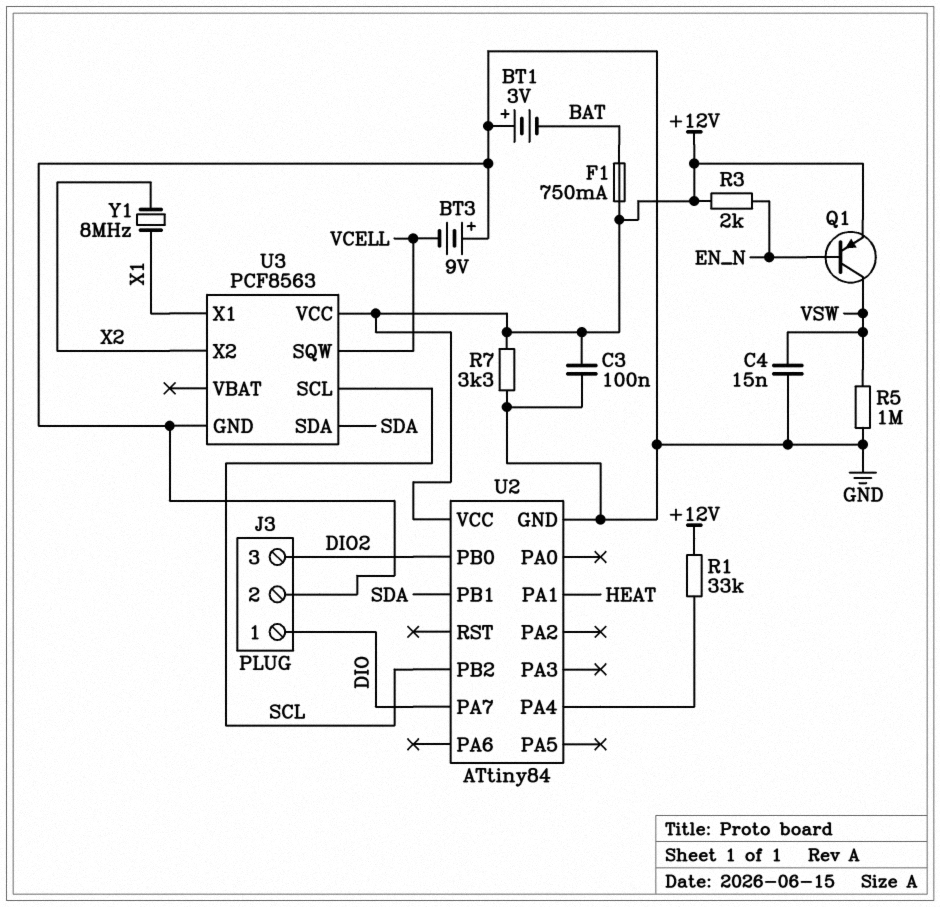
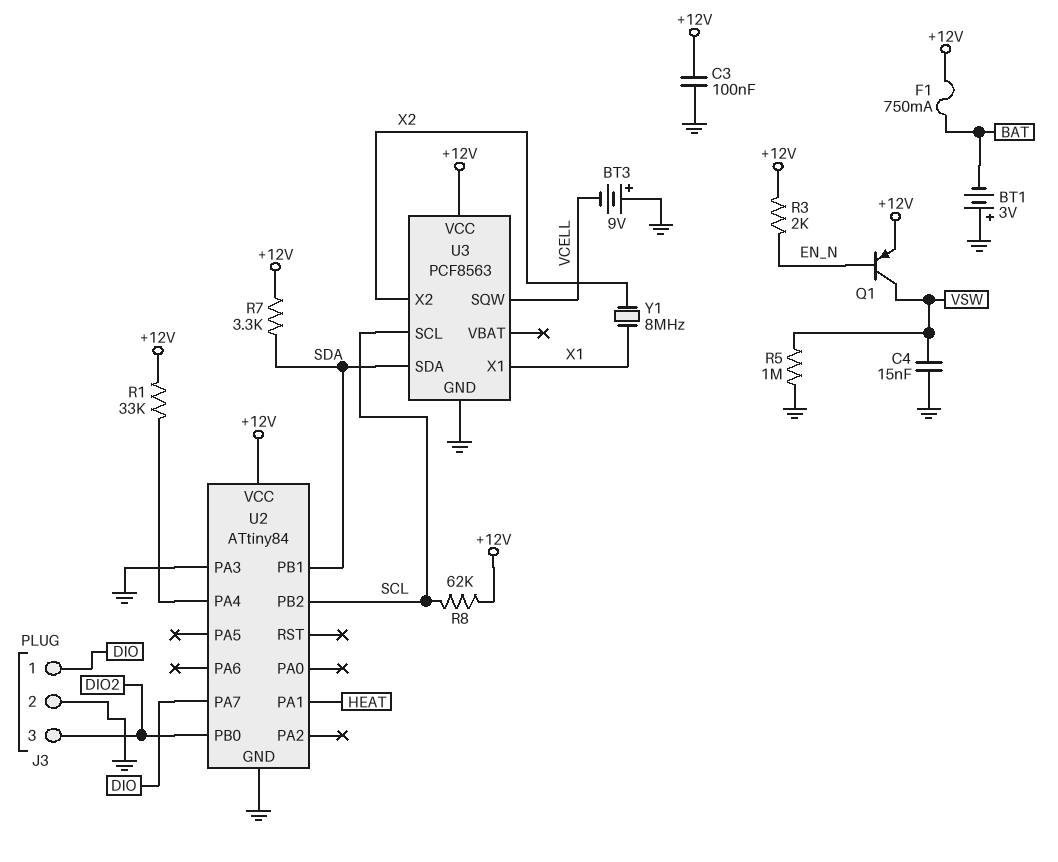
R7: 3.3k (+12V, GND) -> 3.3k (+12V, SDA)
R8: none -> 62k (+12V, SCL)
U2 pin PA3: none -> GND

